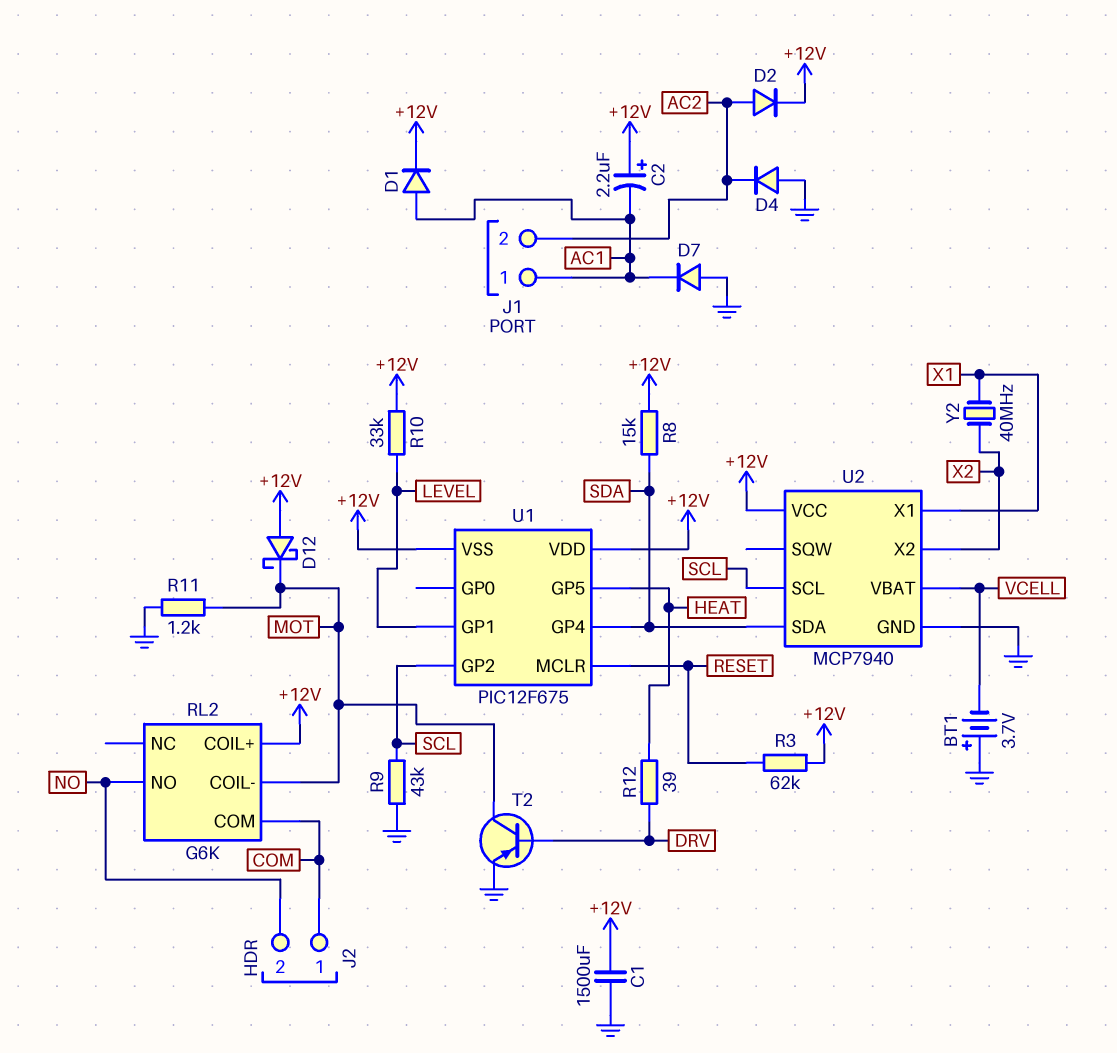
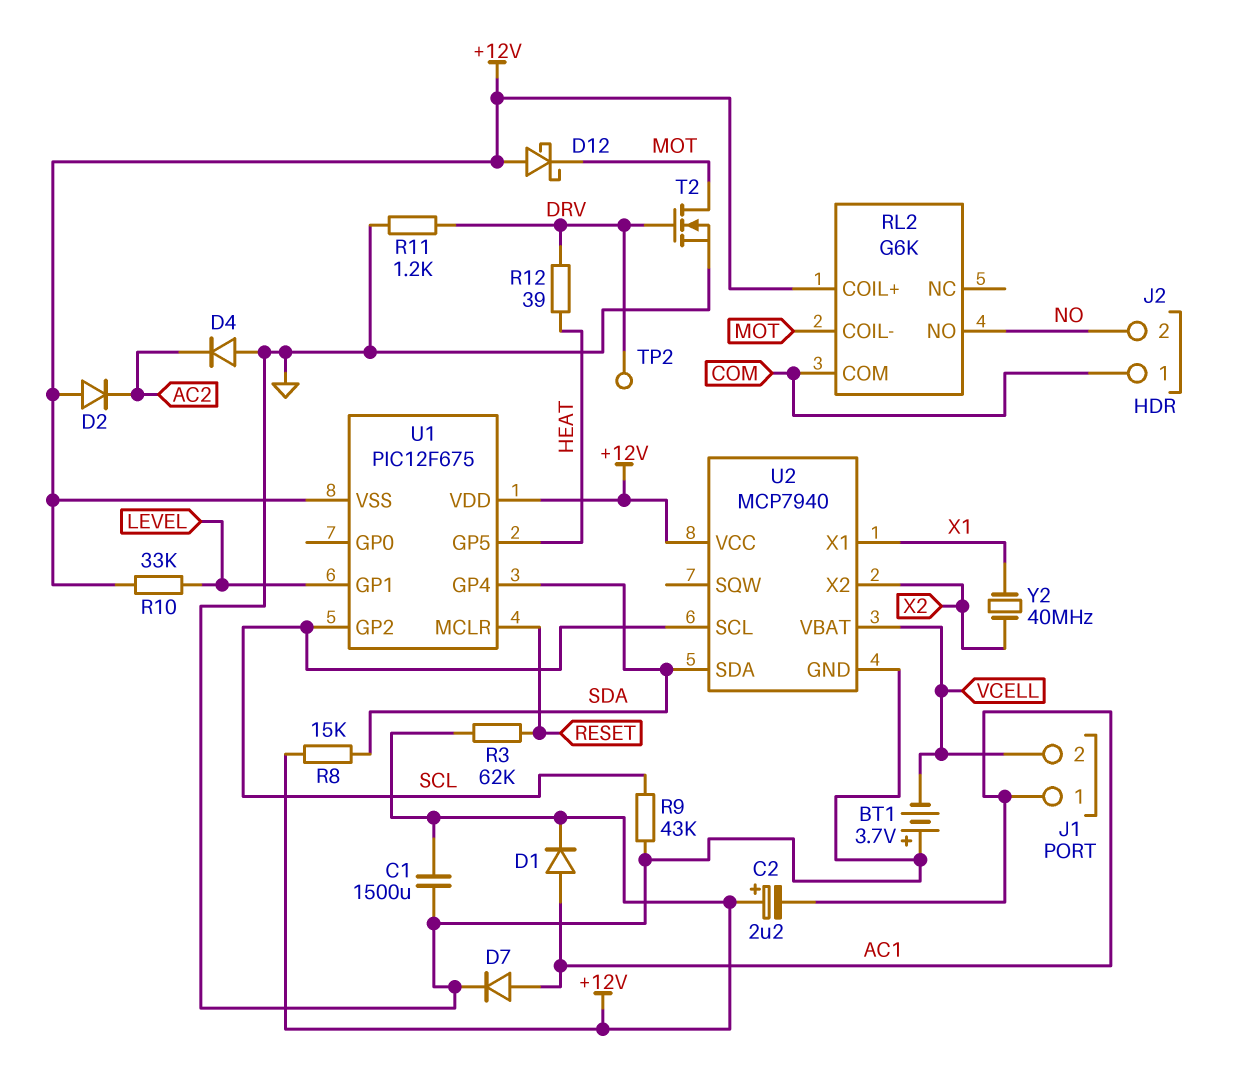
D2: diode (A AC2, K +12V) -> diode (A +12V, K AC2)
D7: diode (A GND, K AC1) -> diode (A AC1, K GND)
J1 pin 2: AC2 -> VCELL
R11: 1.2k (GND, MOT) -> 1.2k (DRV, GND)
T2: PNP (B DRV, C MOT, E GND) -> NMOS (G DRV, D MOT, S GND)
TP2: none -> test point (DRV)

